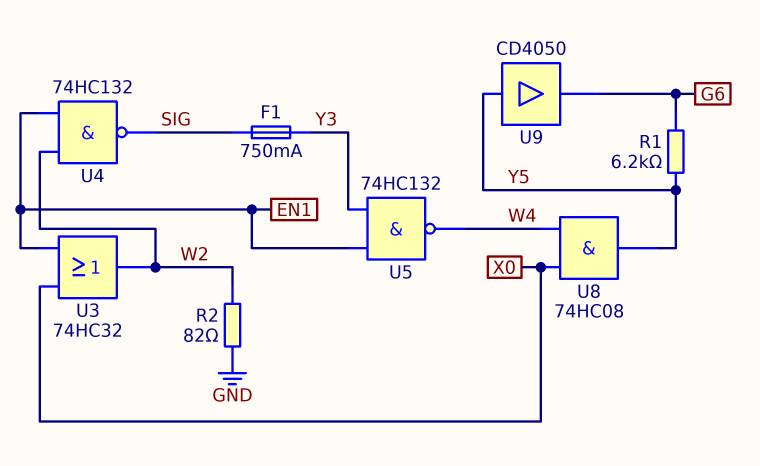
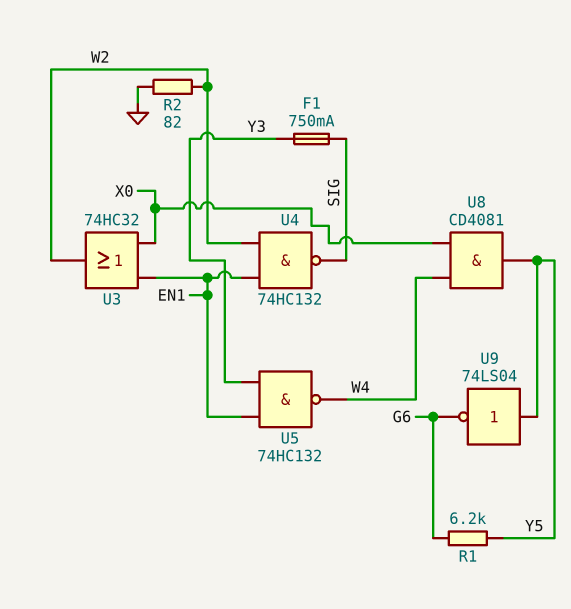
U8: AND 74HC08 (in W4, in X0, out Y5) -> AND CD4081 (in W4, in X0, out Y5)
U9: buffer CD4050 (in Y5, out G6) -> NOT 74LS04 (in Y5, out G6)

